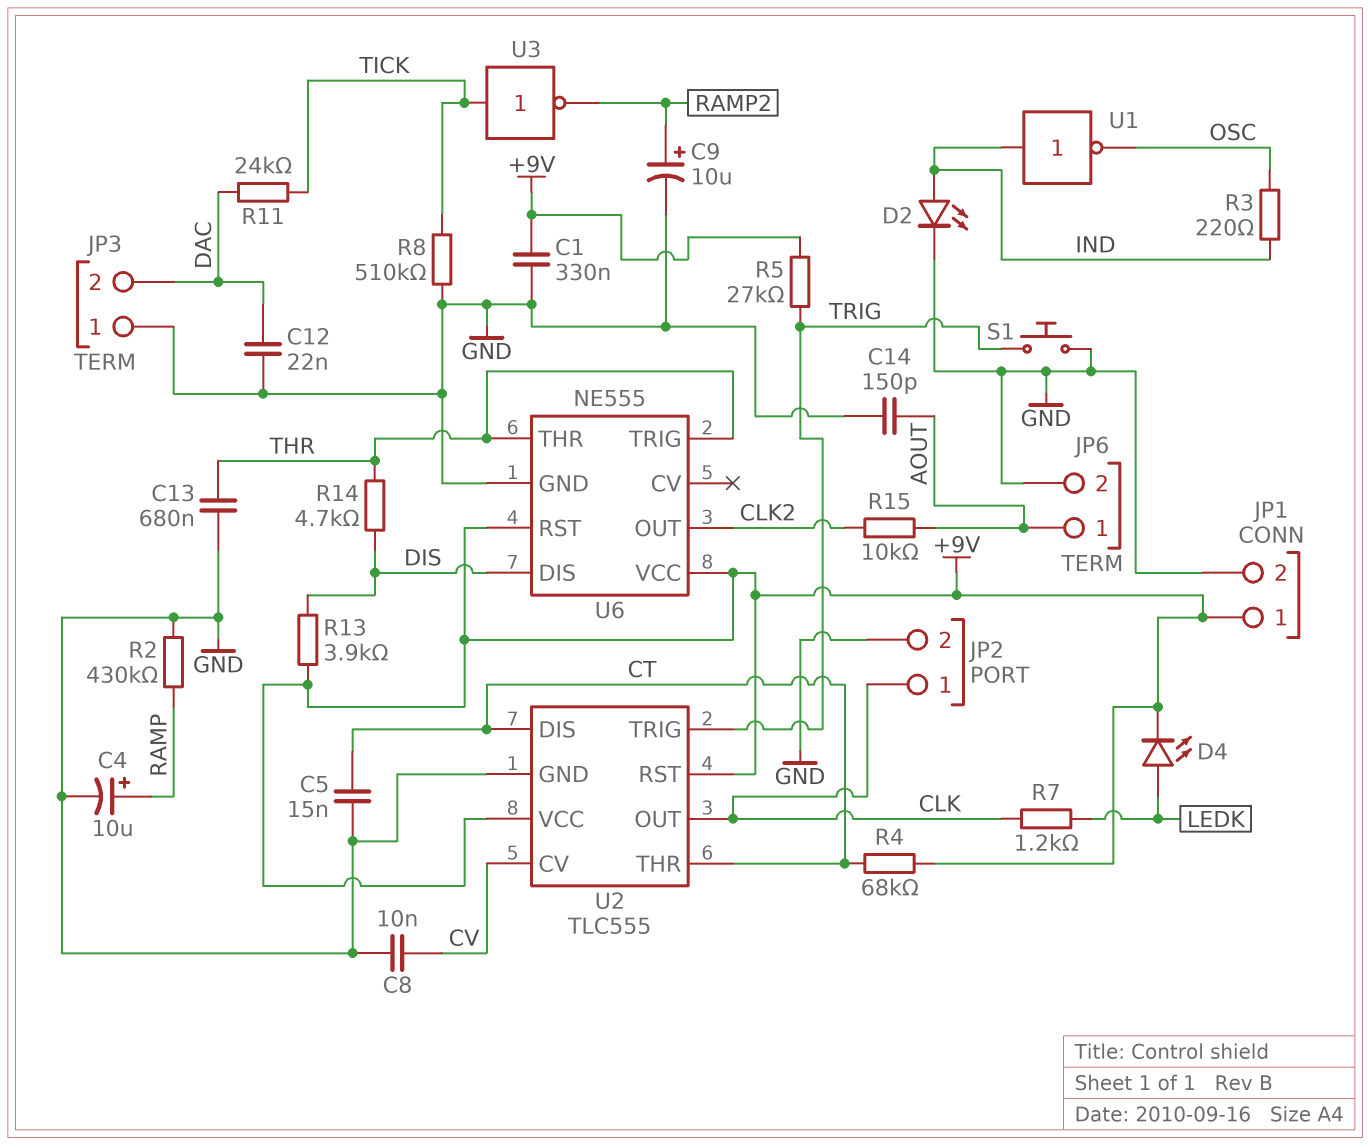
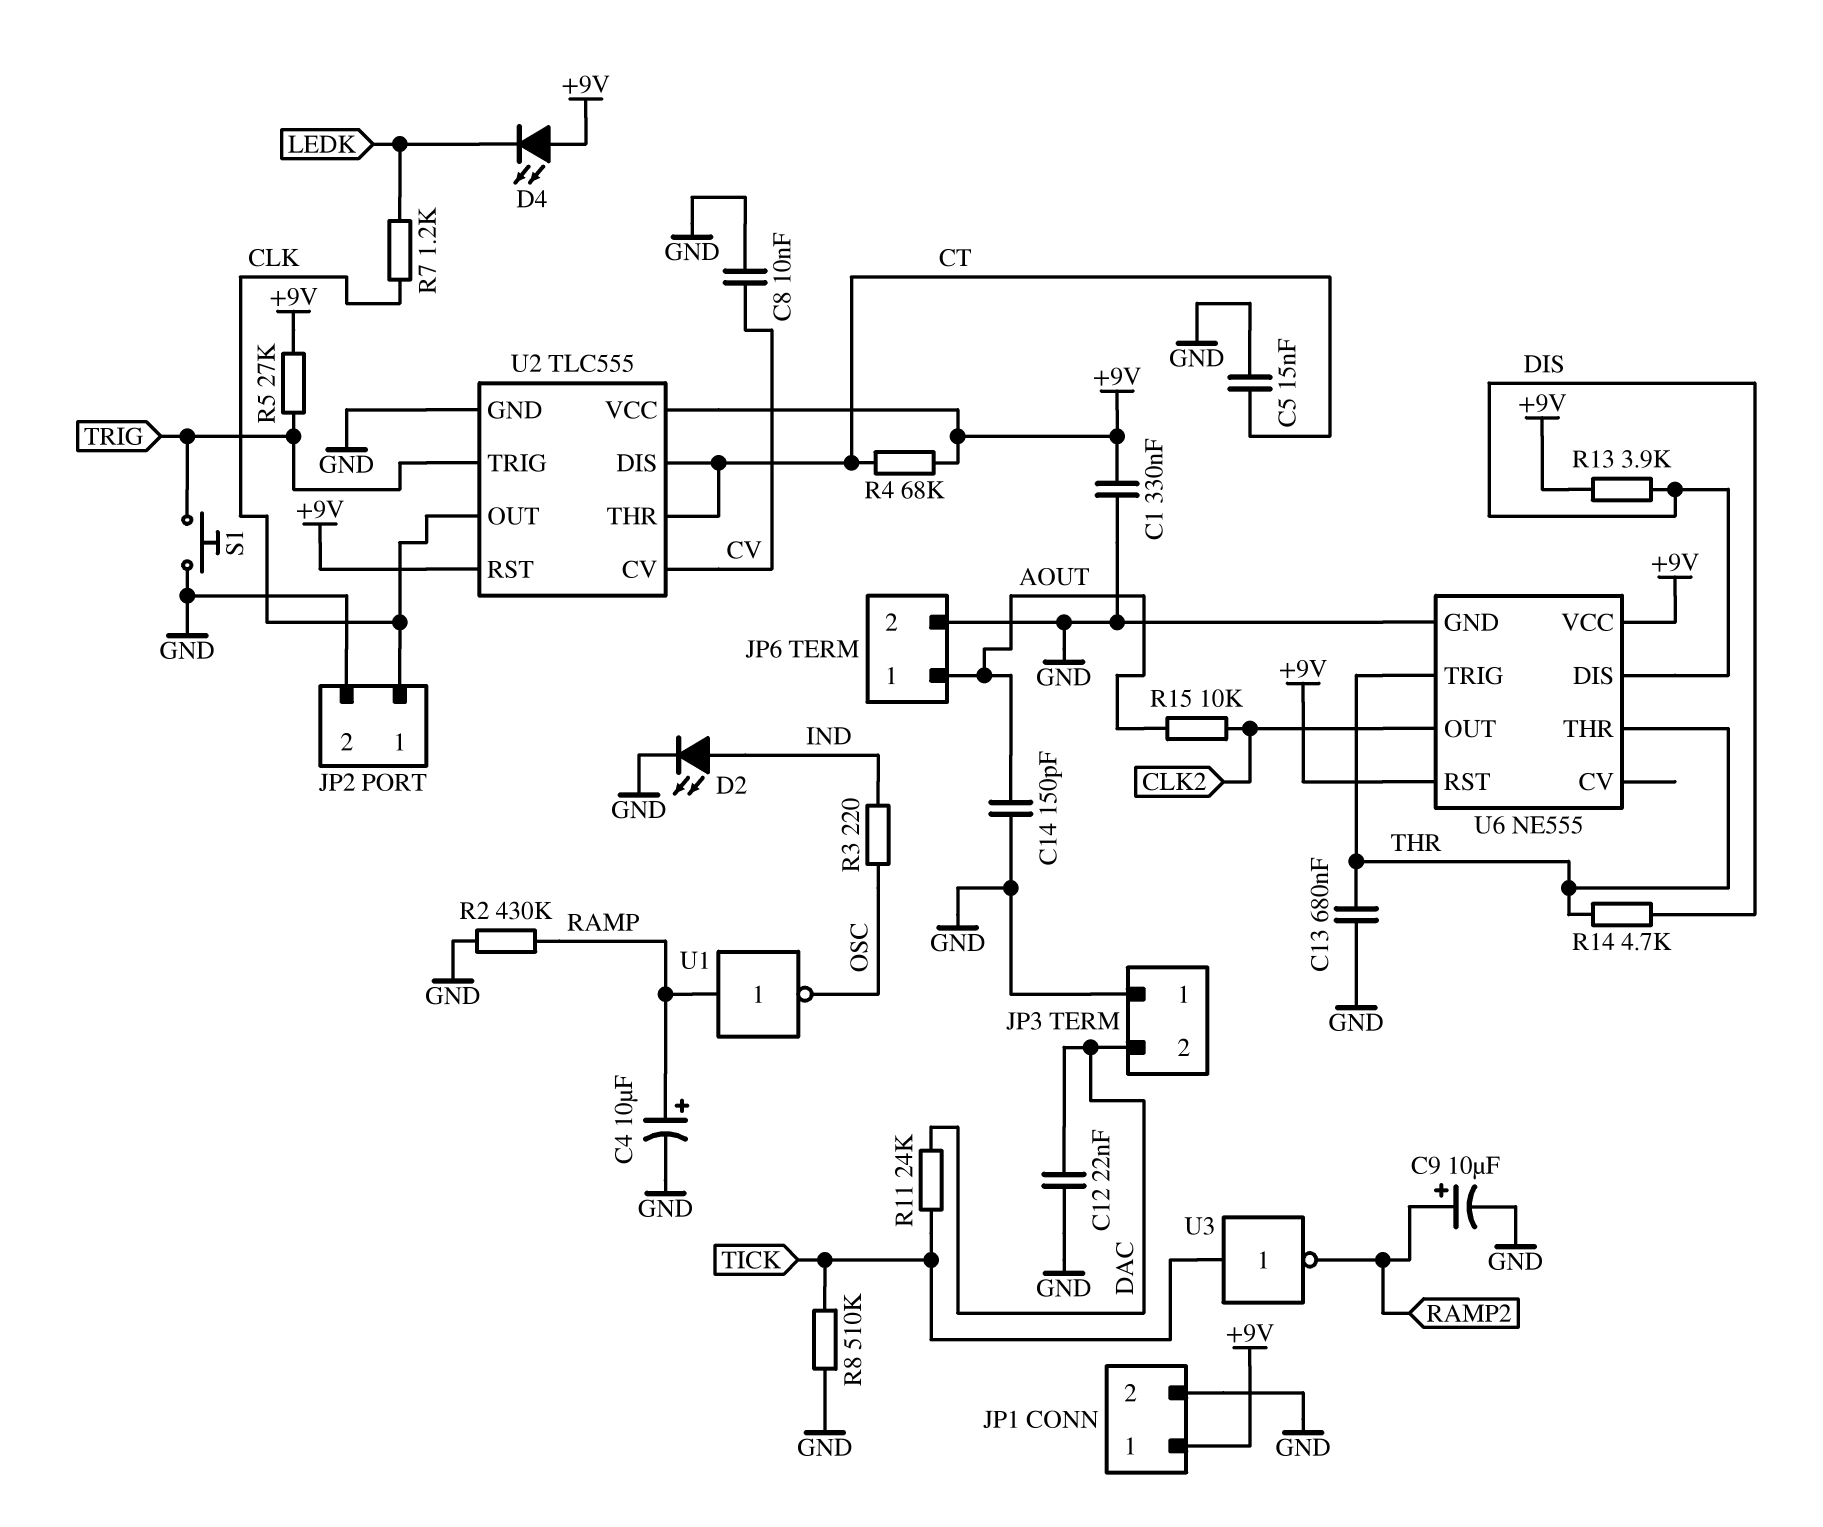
D4: LED (A LEDK, K +9V) -> LED (A +9V, K LEDK)
U1: NOT (in IND, out OSC) -> NOT (in RAMP, out OSC)

